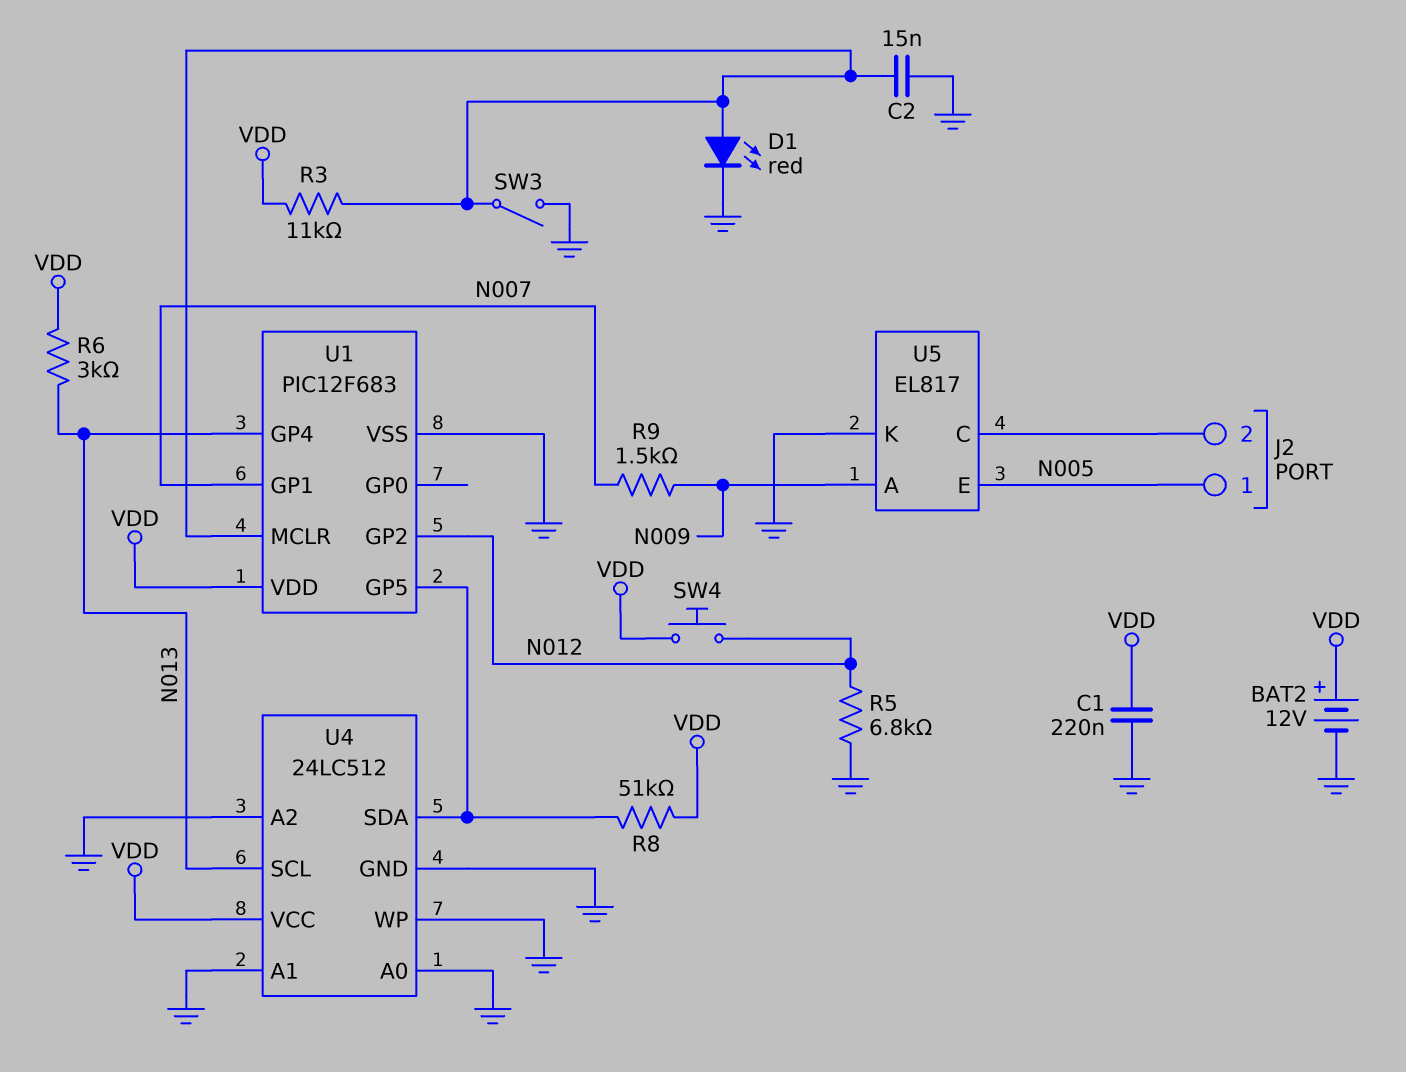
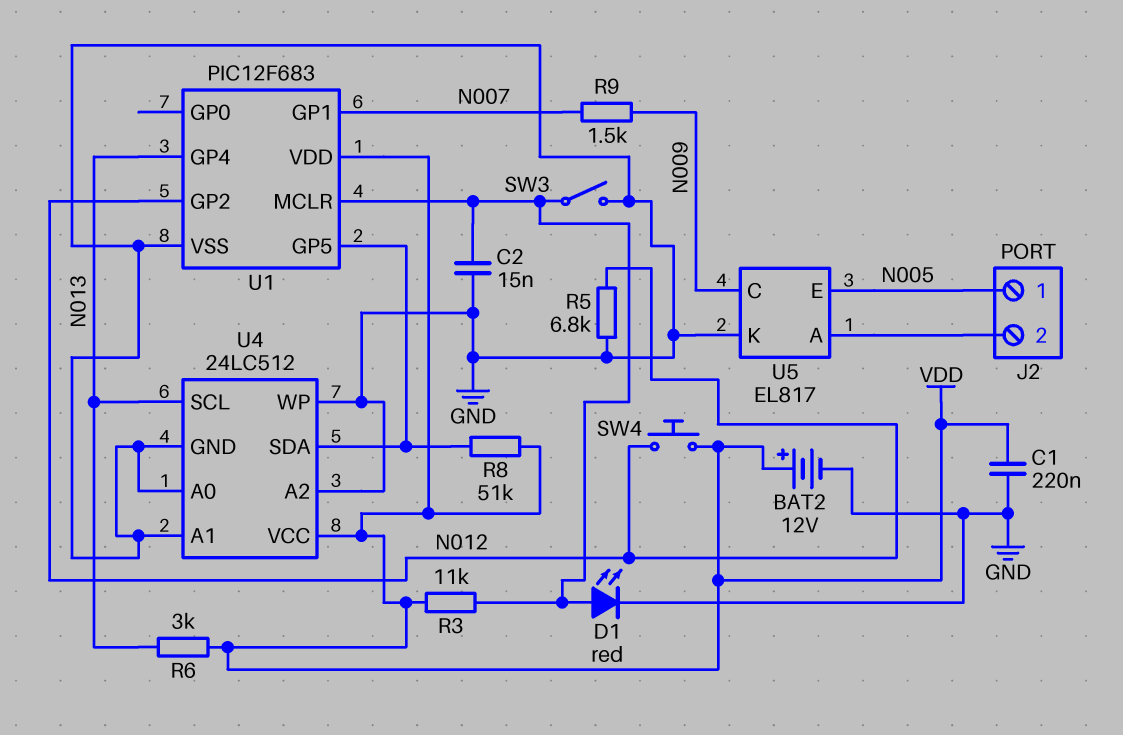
U5 pin A: N009 -> J2/2
U5 pin C: J2/2 -> N009

